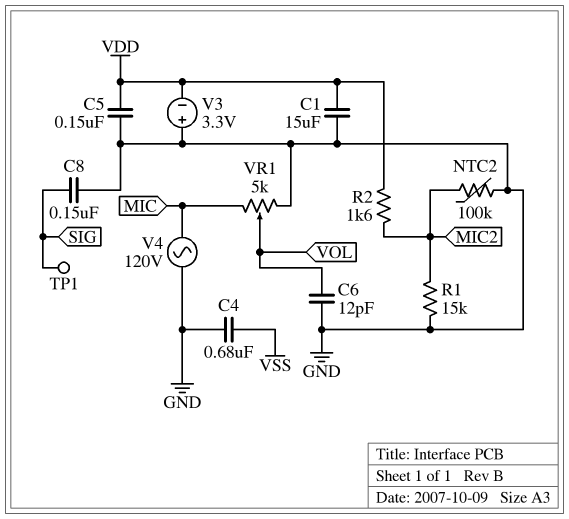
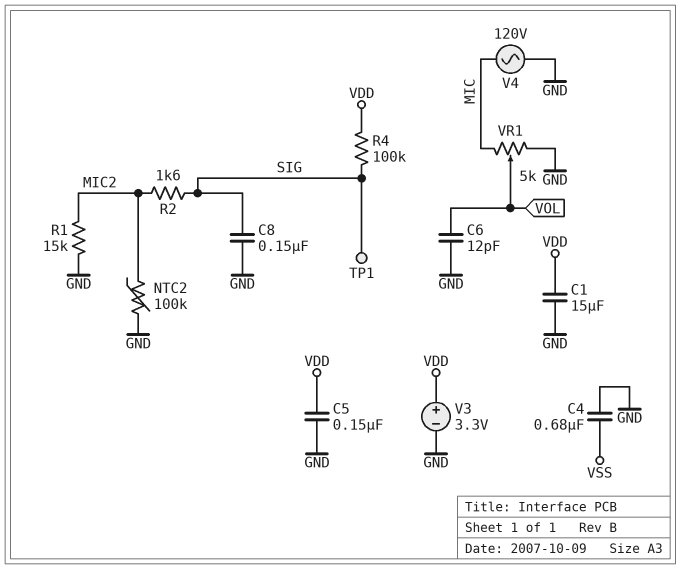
R2: 1.6k (MIC2, VDD) -> 1.6k (MIC2, SIG)
R4: none -> 100k (SIG, VDD)
V3: 3.3V (plus GND, minus VDD) -> 3.3V (plus VDD, minus GND)

